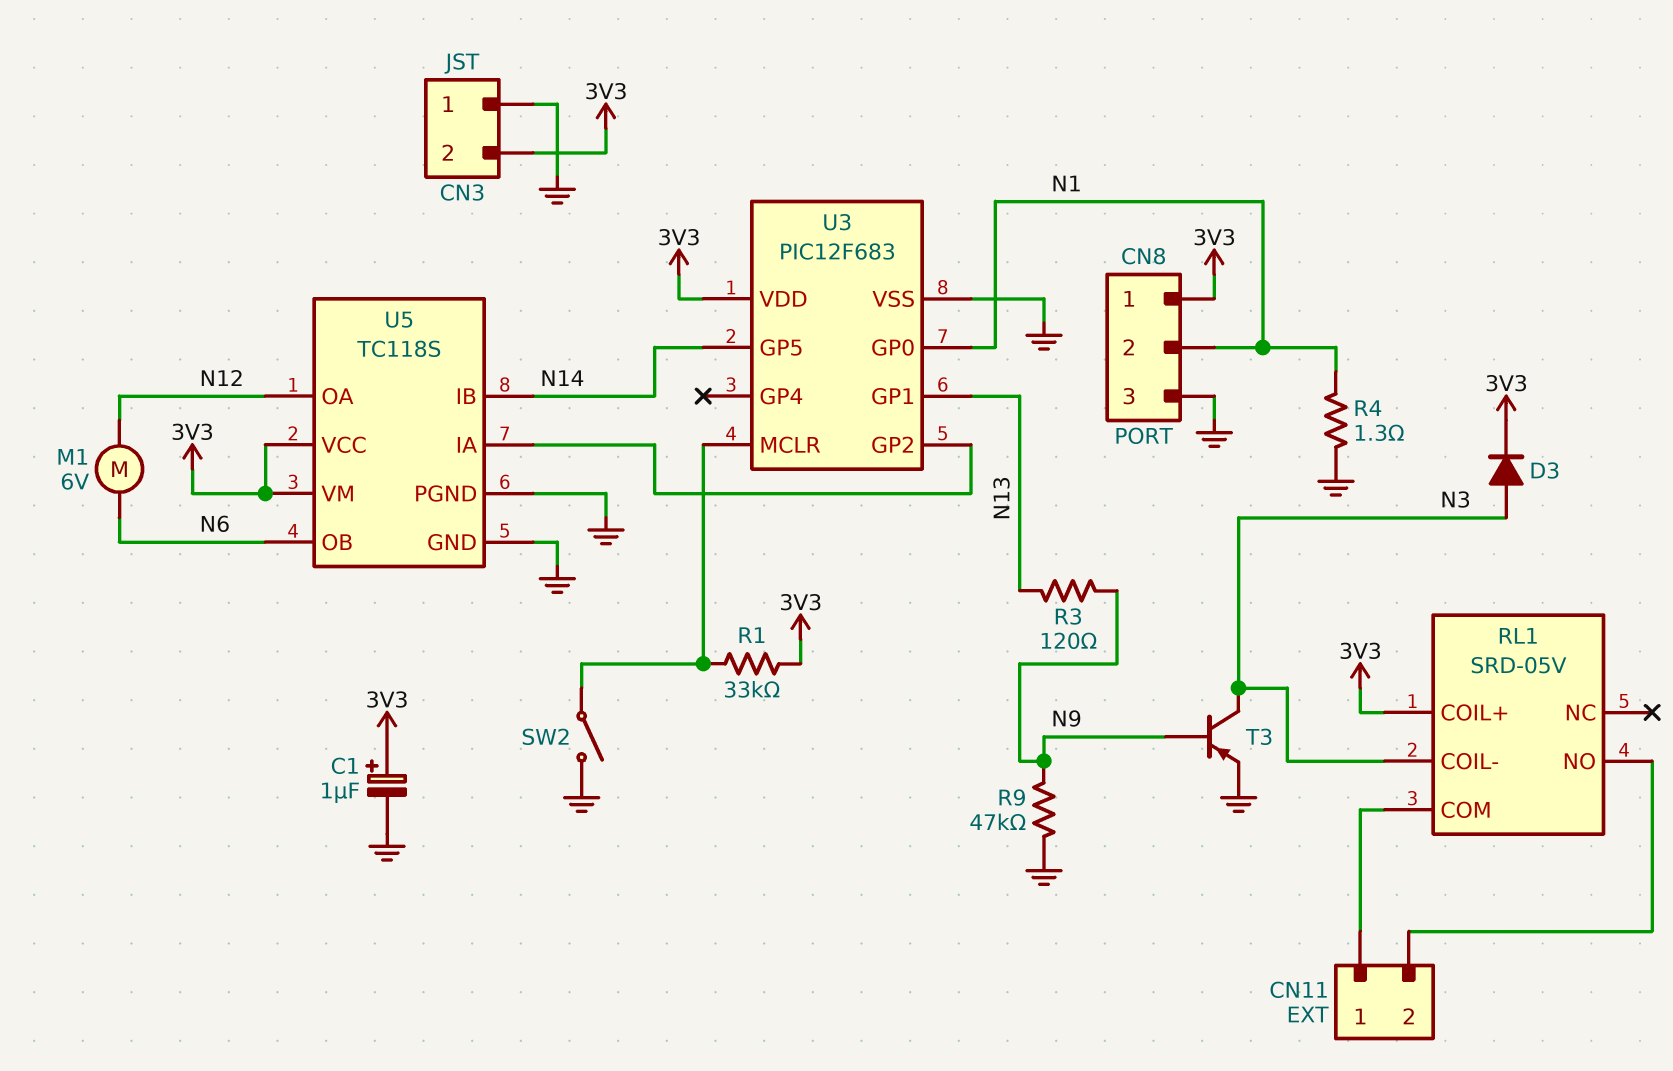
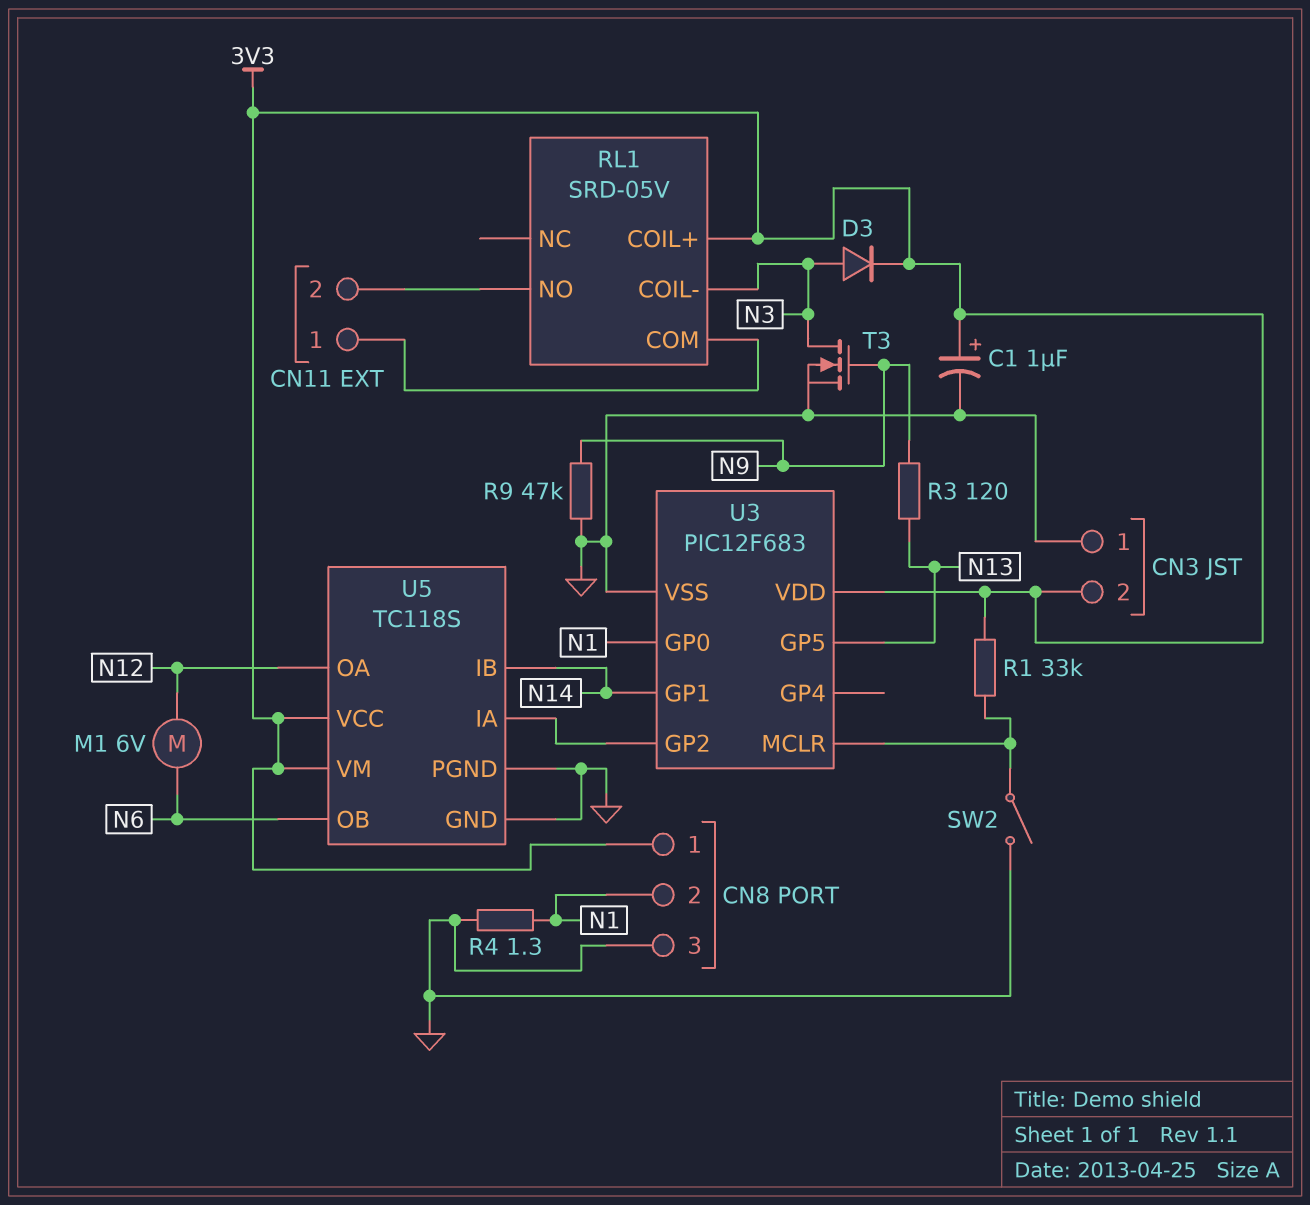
T3: PNP (B N9, C N3, E GND) -> NMOS (G N9, D N3, S GND)
U3 pin GP1: N13 -> N14
U3 pin GP5: N14 -> N13

